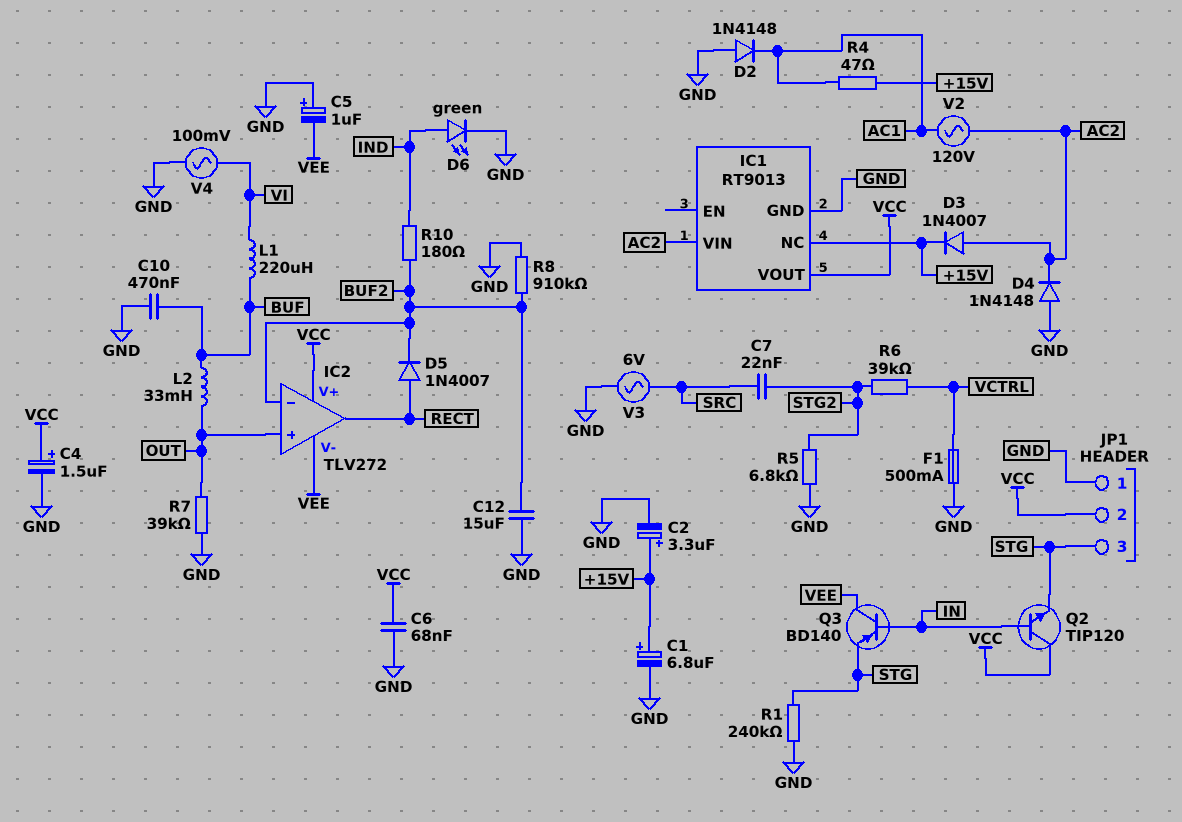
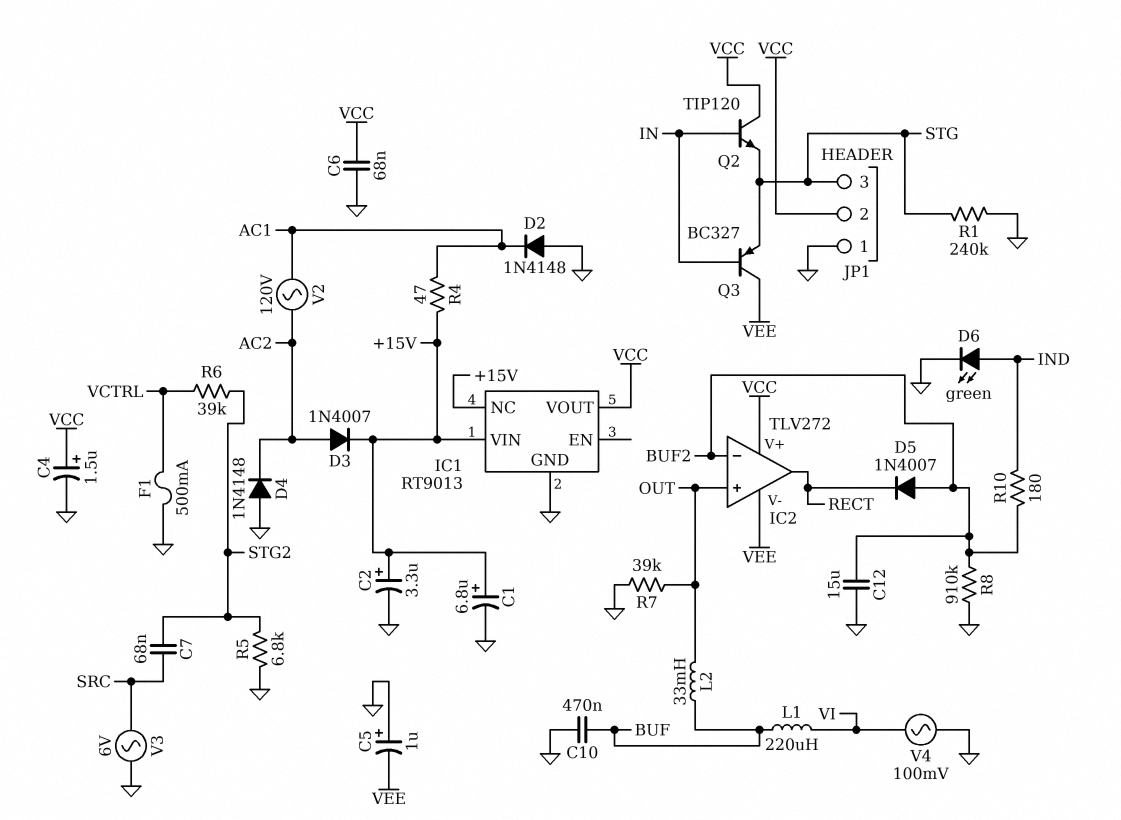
C7: 22nF (SRC, STG2) -> 68nF (SRC, STG2)
D5: diode 1N4007 (A RECT, K BUF2) -> diode 1N4007 (A BUF2, K RECT)
IC1 pin VIN: AC2 -> +15V
Q3: PNP BD140 (B IN, C VEE, E STG) -> PNP BC327 (B IN, C VEE, E STG)

